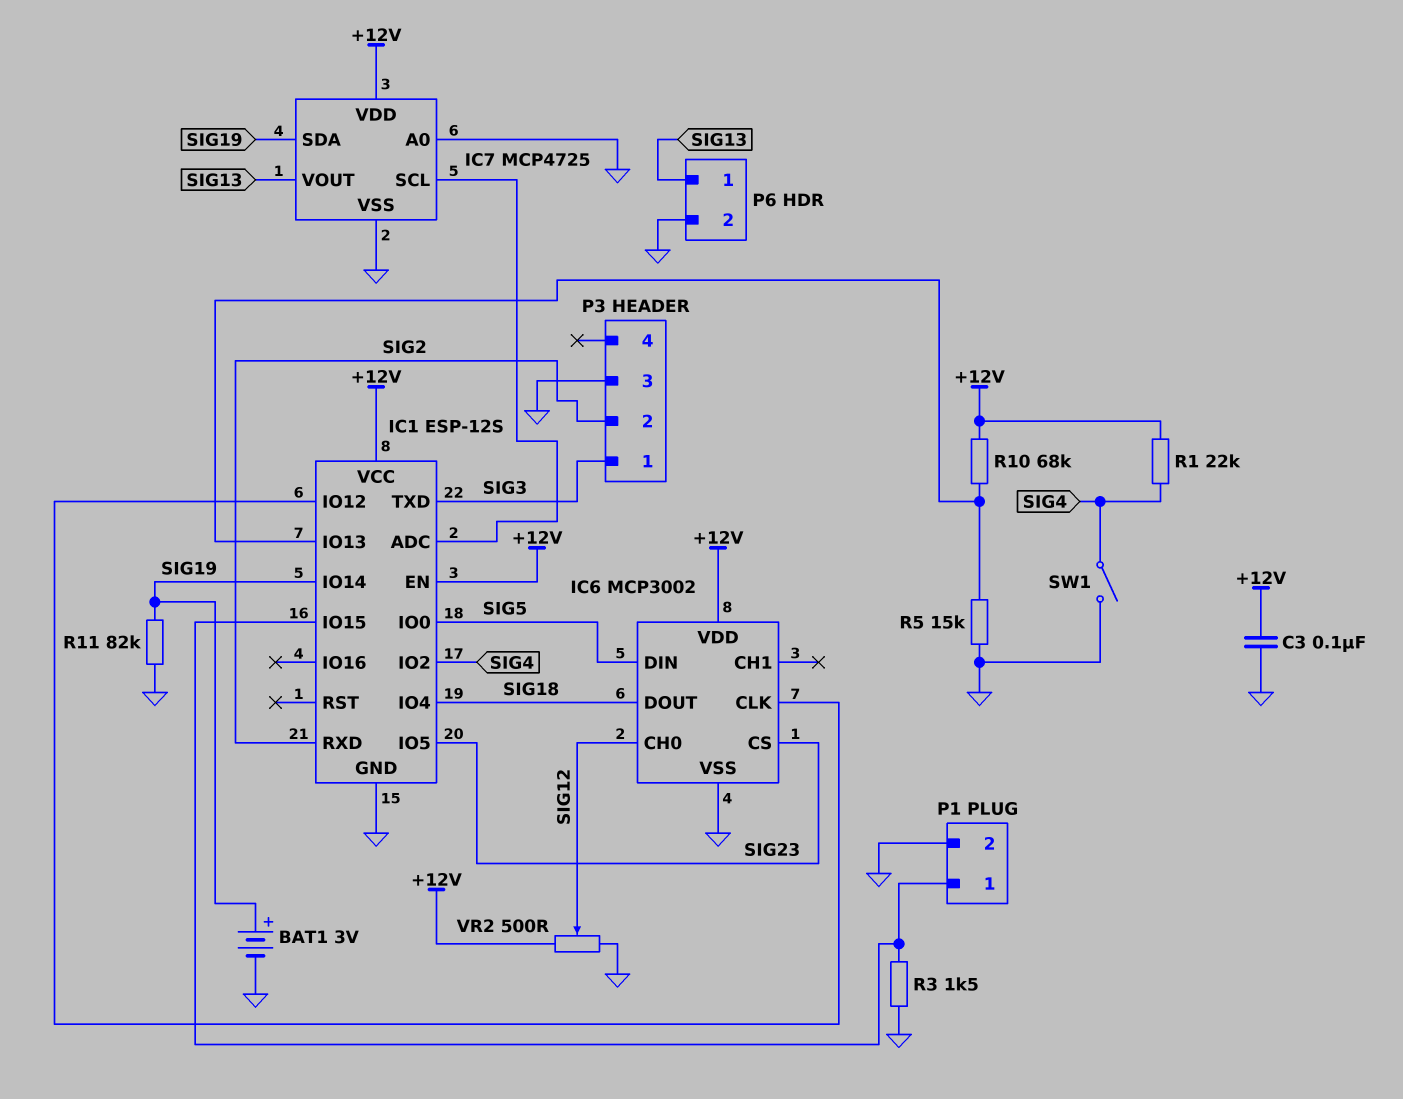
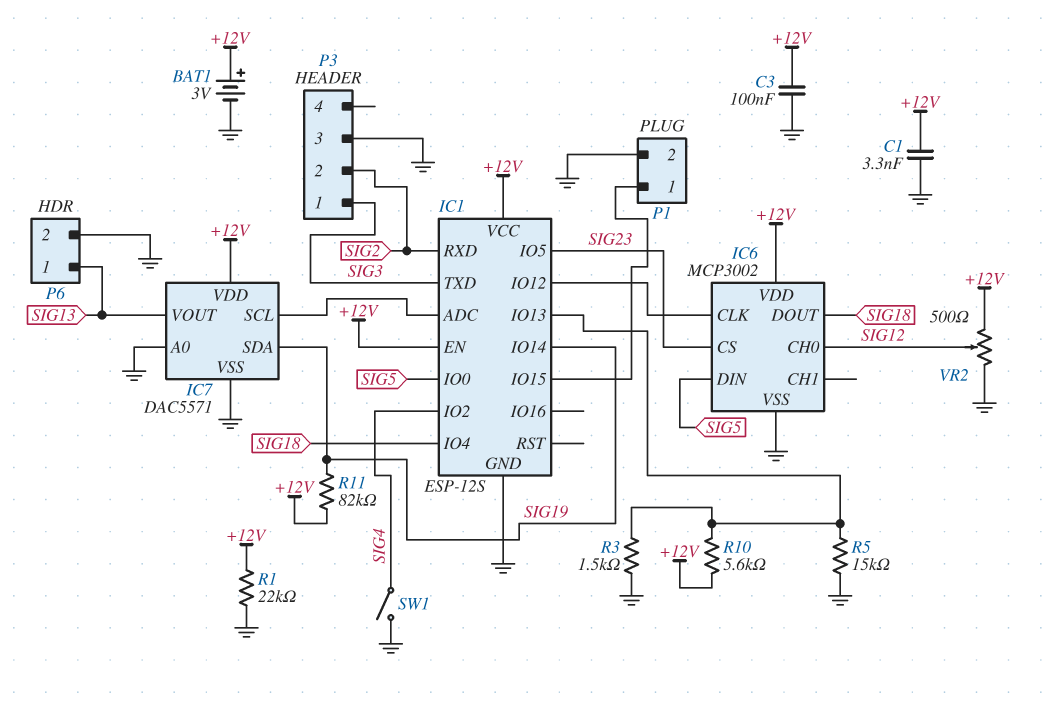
BAT1: 3V (plus SIG19, minus GND) -> 3V (plus +12V, minus GND)
C1: none -> 3.3nF (+12V, GND)
IC7: MCP4725 -> DAC5571
R1: 22k (+12V, SIG4) -> 22k (+12V, GND)
R3: 1.5k (GND, IC1/IO15) -> 1.5k (GND, IC1/IO13)
R10: 68k (+12V, IC1/IO13) -> 5.6k (+12V, IC1/IO13)
R11: 82k (GND, SIG19) -> 82k (+12V, SIG19)

